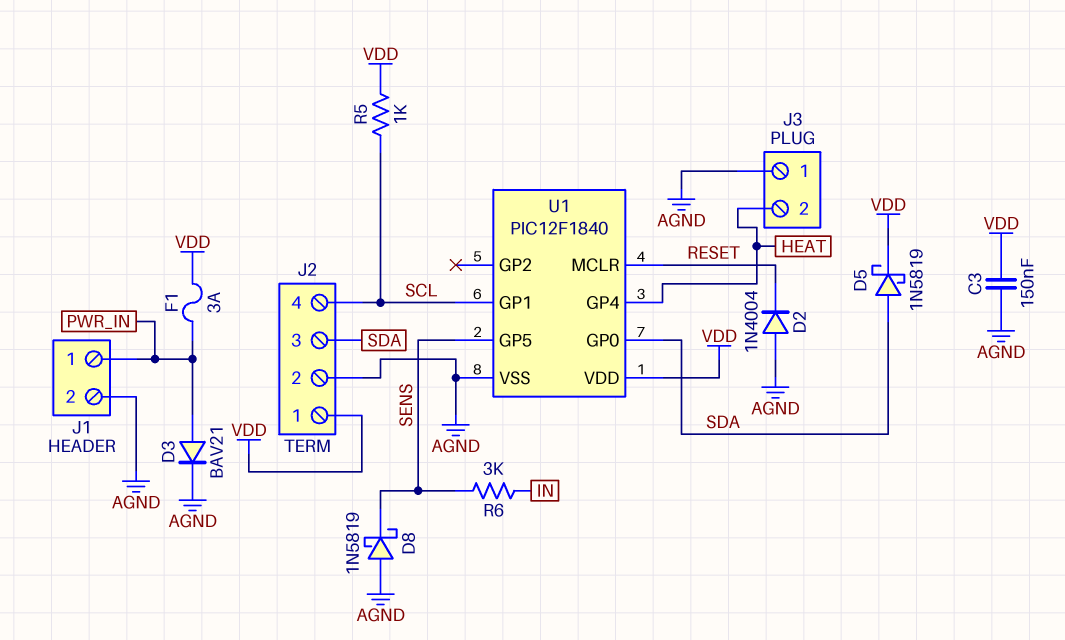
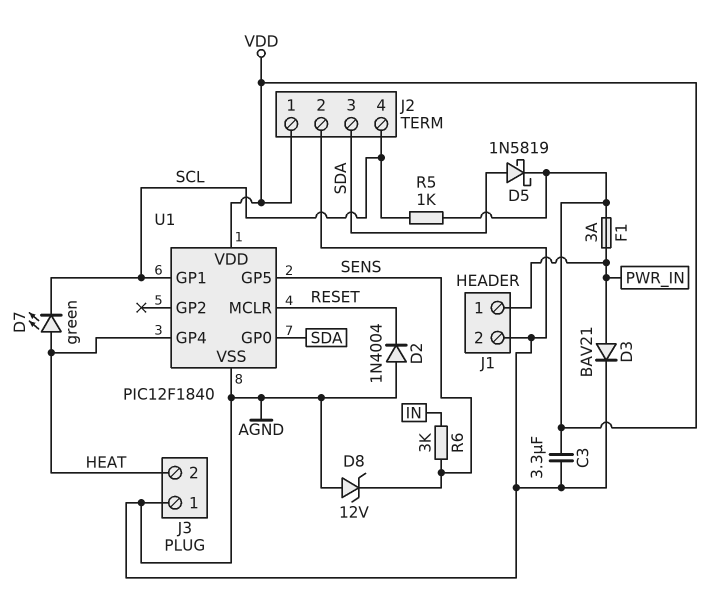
C3: 150nF (AGND, VDD) -> 3.3uF (AGND, VDD)
D7: none -> LED green (A HEAT, K SCL)
D8: schottky 1N5819 (A AGND, K SENS) -> zener 12V (A AGND, K SENS)

